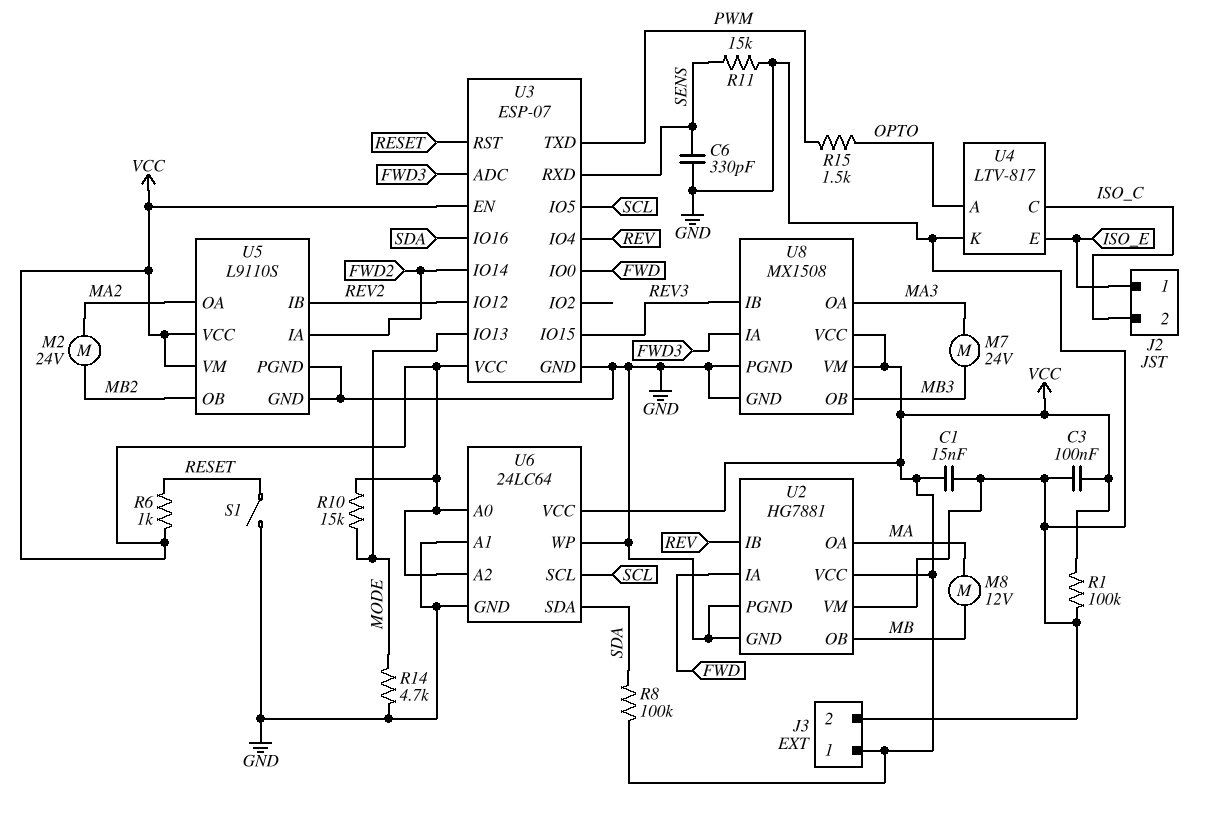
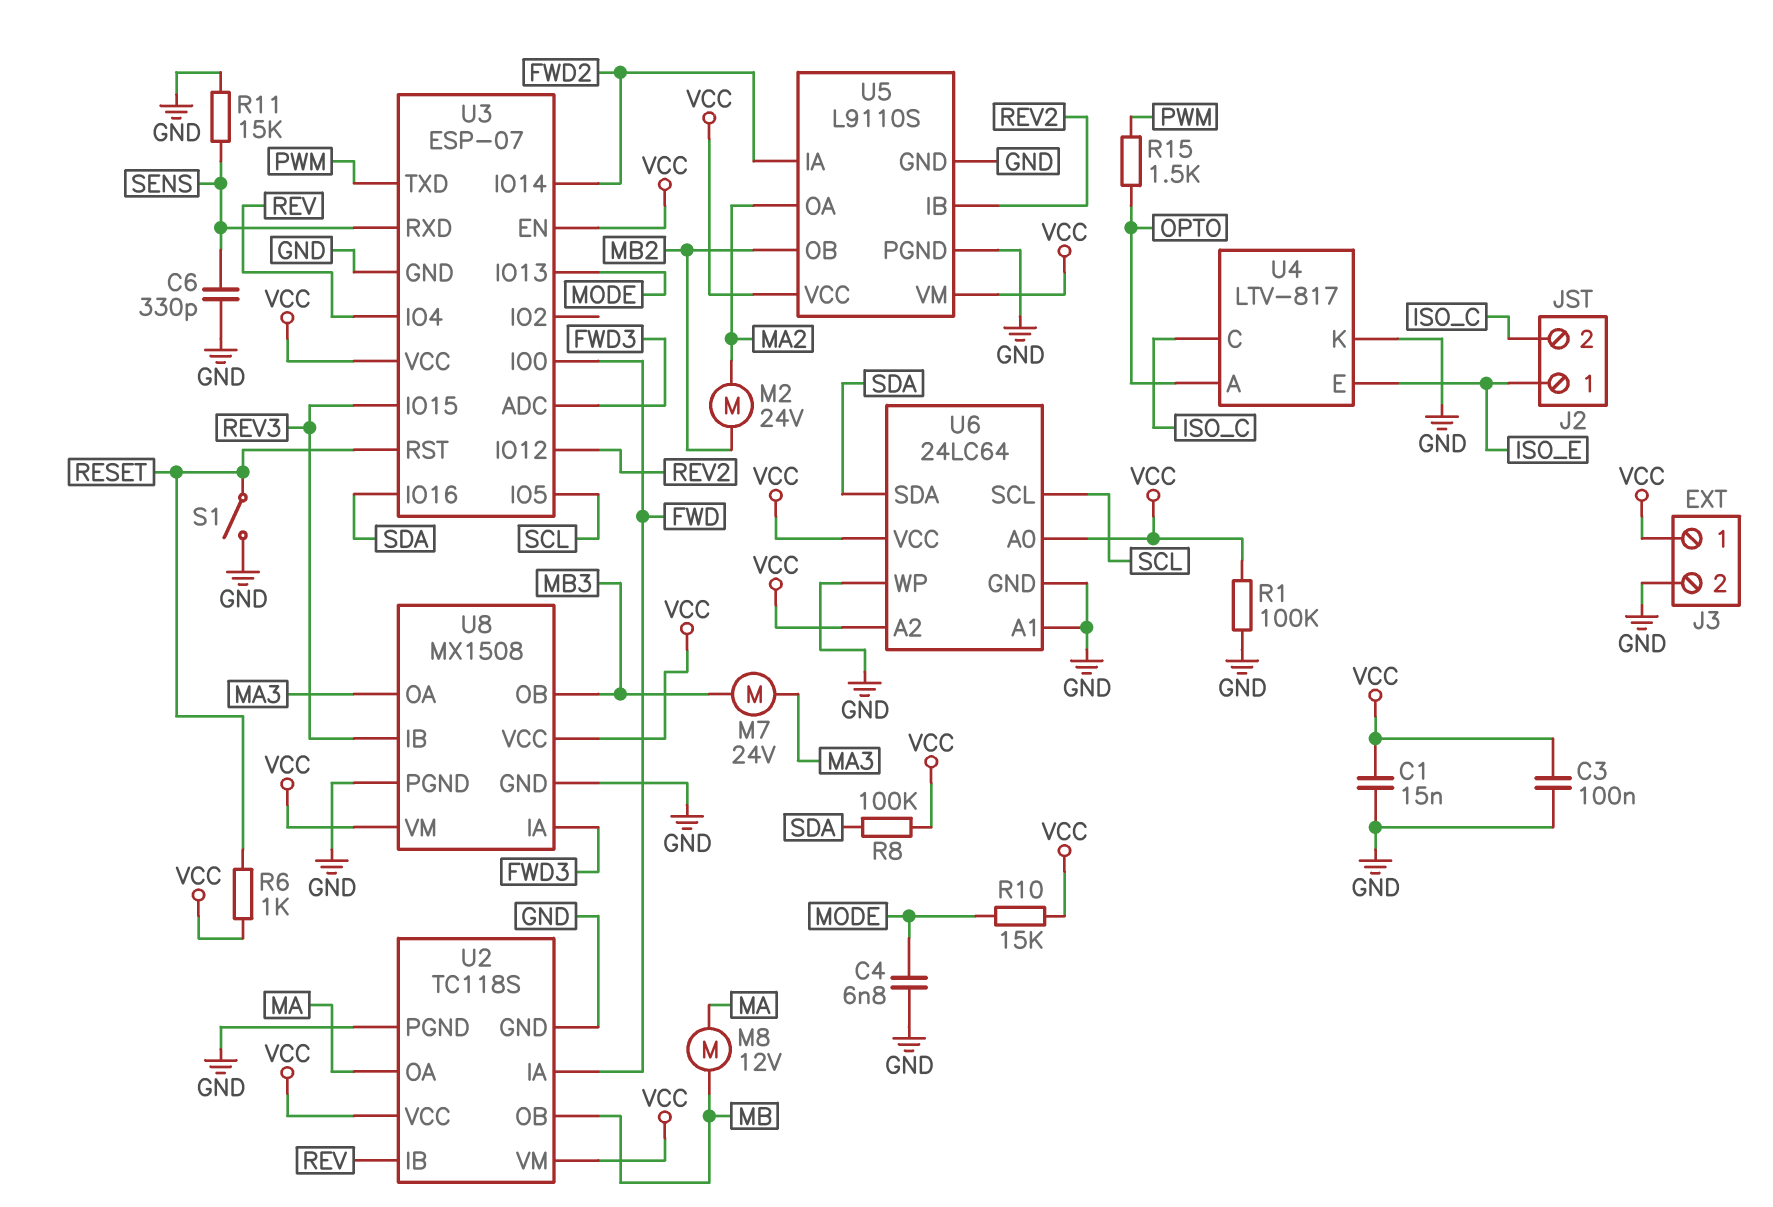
C4: none -> 6.8nF (GND, MODE)
R14: 4.7k (GND, MODE) -> none
U2: HG7881 -> TC118S
U2 pin VM: GND -> VCC

